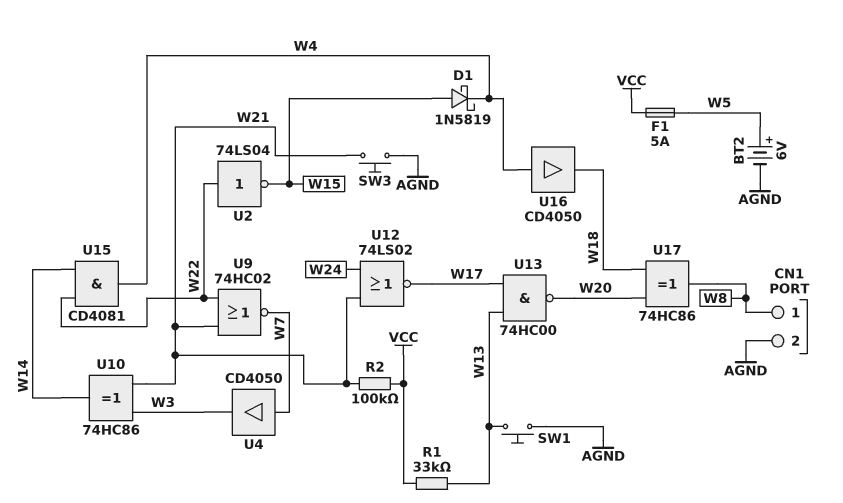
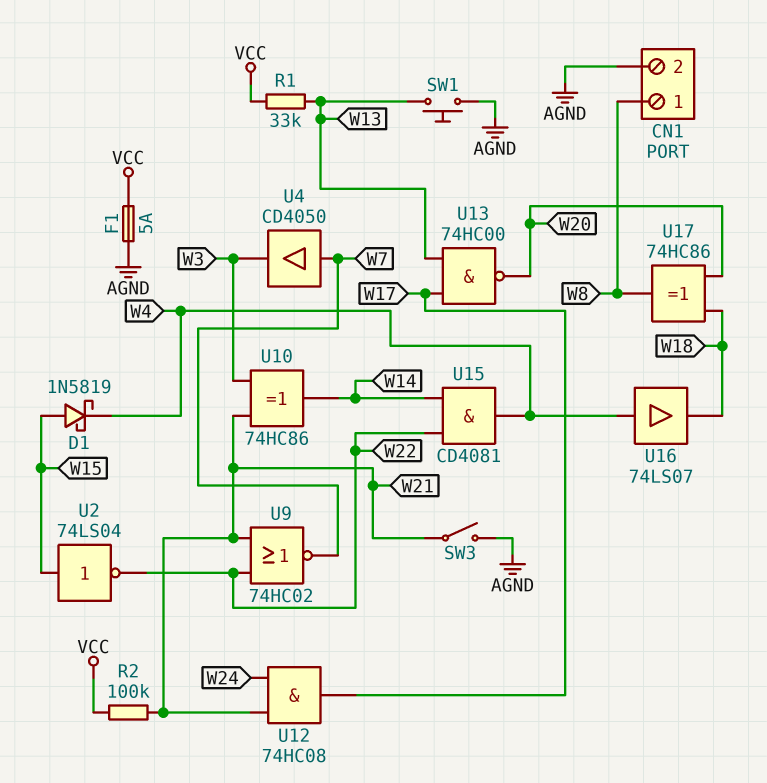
BT2: 6V (plus W5, minus AGND) -> none
F1: 5A (VCC, W5) -> 5A (AGND, VCC)
SW3: button (AGND, W21) -> switch (AGND, W21)
U2: NOT 74LS04 (in W22, out W15) -> NOT 74LS04 (in W15, out W22)
U12: NOR 74LS02 (in W21, in W24, out W17) -> AND 74HC08 (in W21, in W24, out W17)
U16: buffer CD4050 (in W4, out W18) -> buffer 74LS07 (in W4, out W18)

